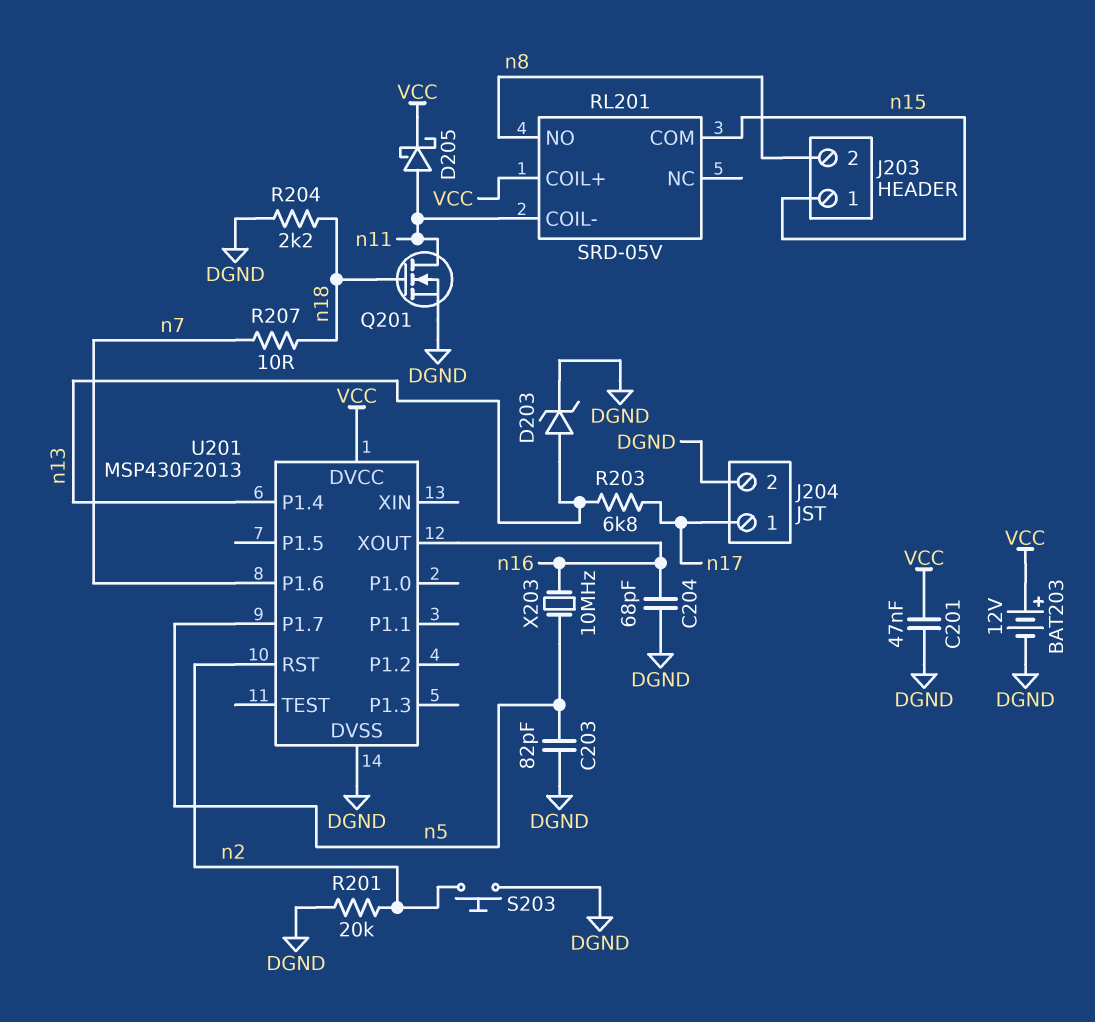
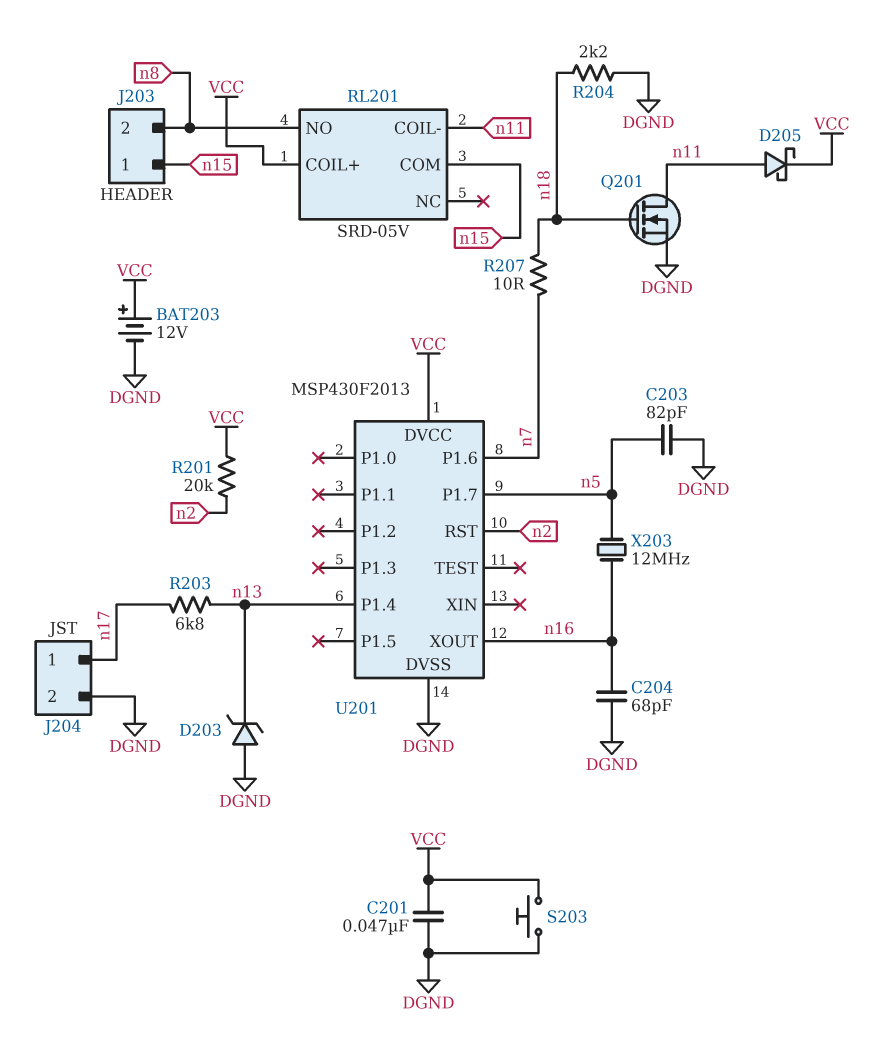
D203: zener (A n13, K DGND) -> zener (A DGND, K n13)
R201: 20k (DGND, n2) -> 20k (VCC, n2)
S203: button (DGND, n2) -> button (DGND, VCC)
X203: 10MHz (n5, n16) -> 12MHz (n5, n16)

